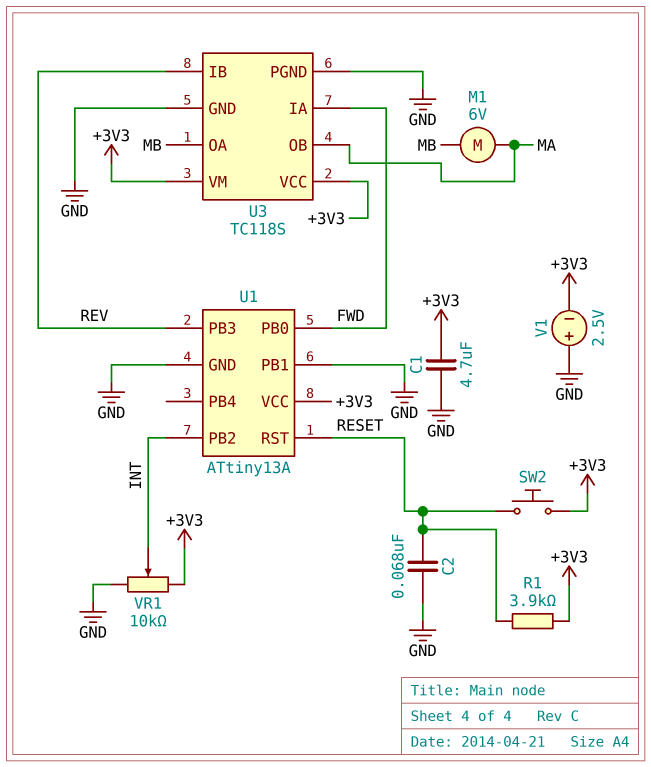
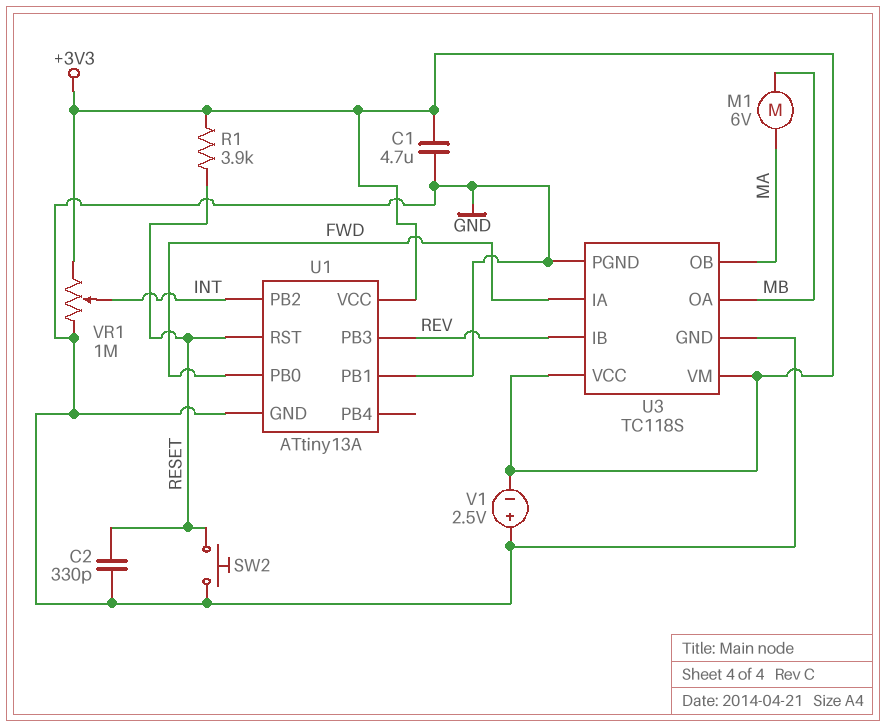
C2: 68nF (GND, RESET) -> 330pF (GND, RESET)
SW2: button (+3V3, RESET) -> button (GND, RESET)
VR1: 10k (+3V3, GND, wiper INT) -> 1M (+3V3, GND, wiper INT)

